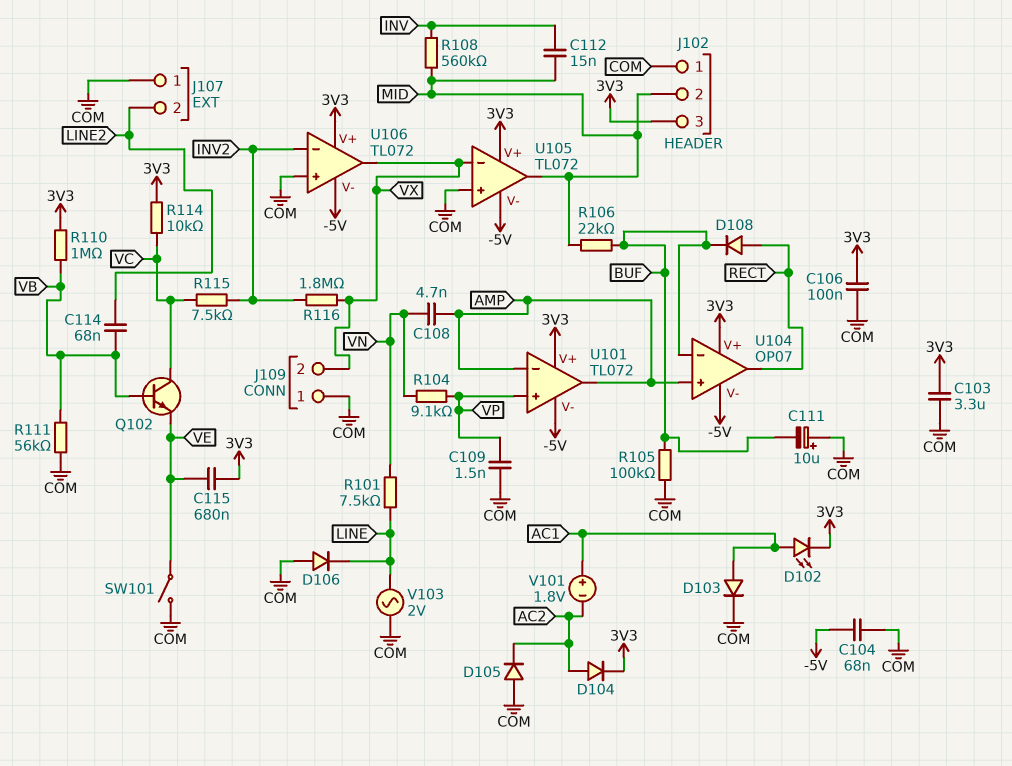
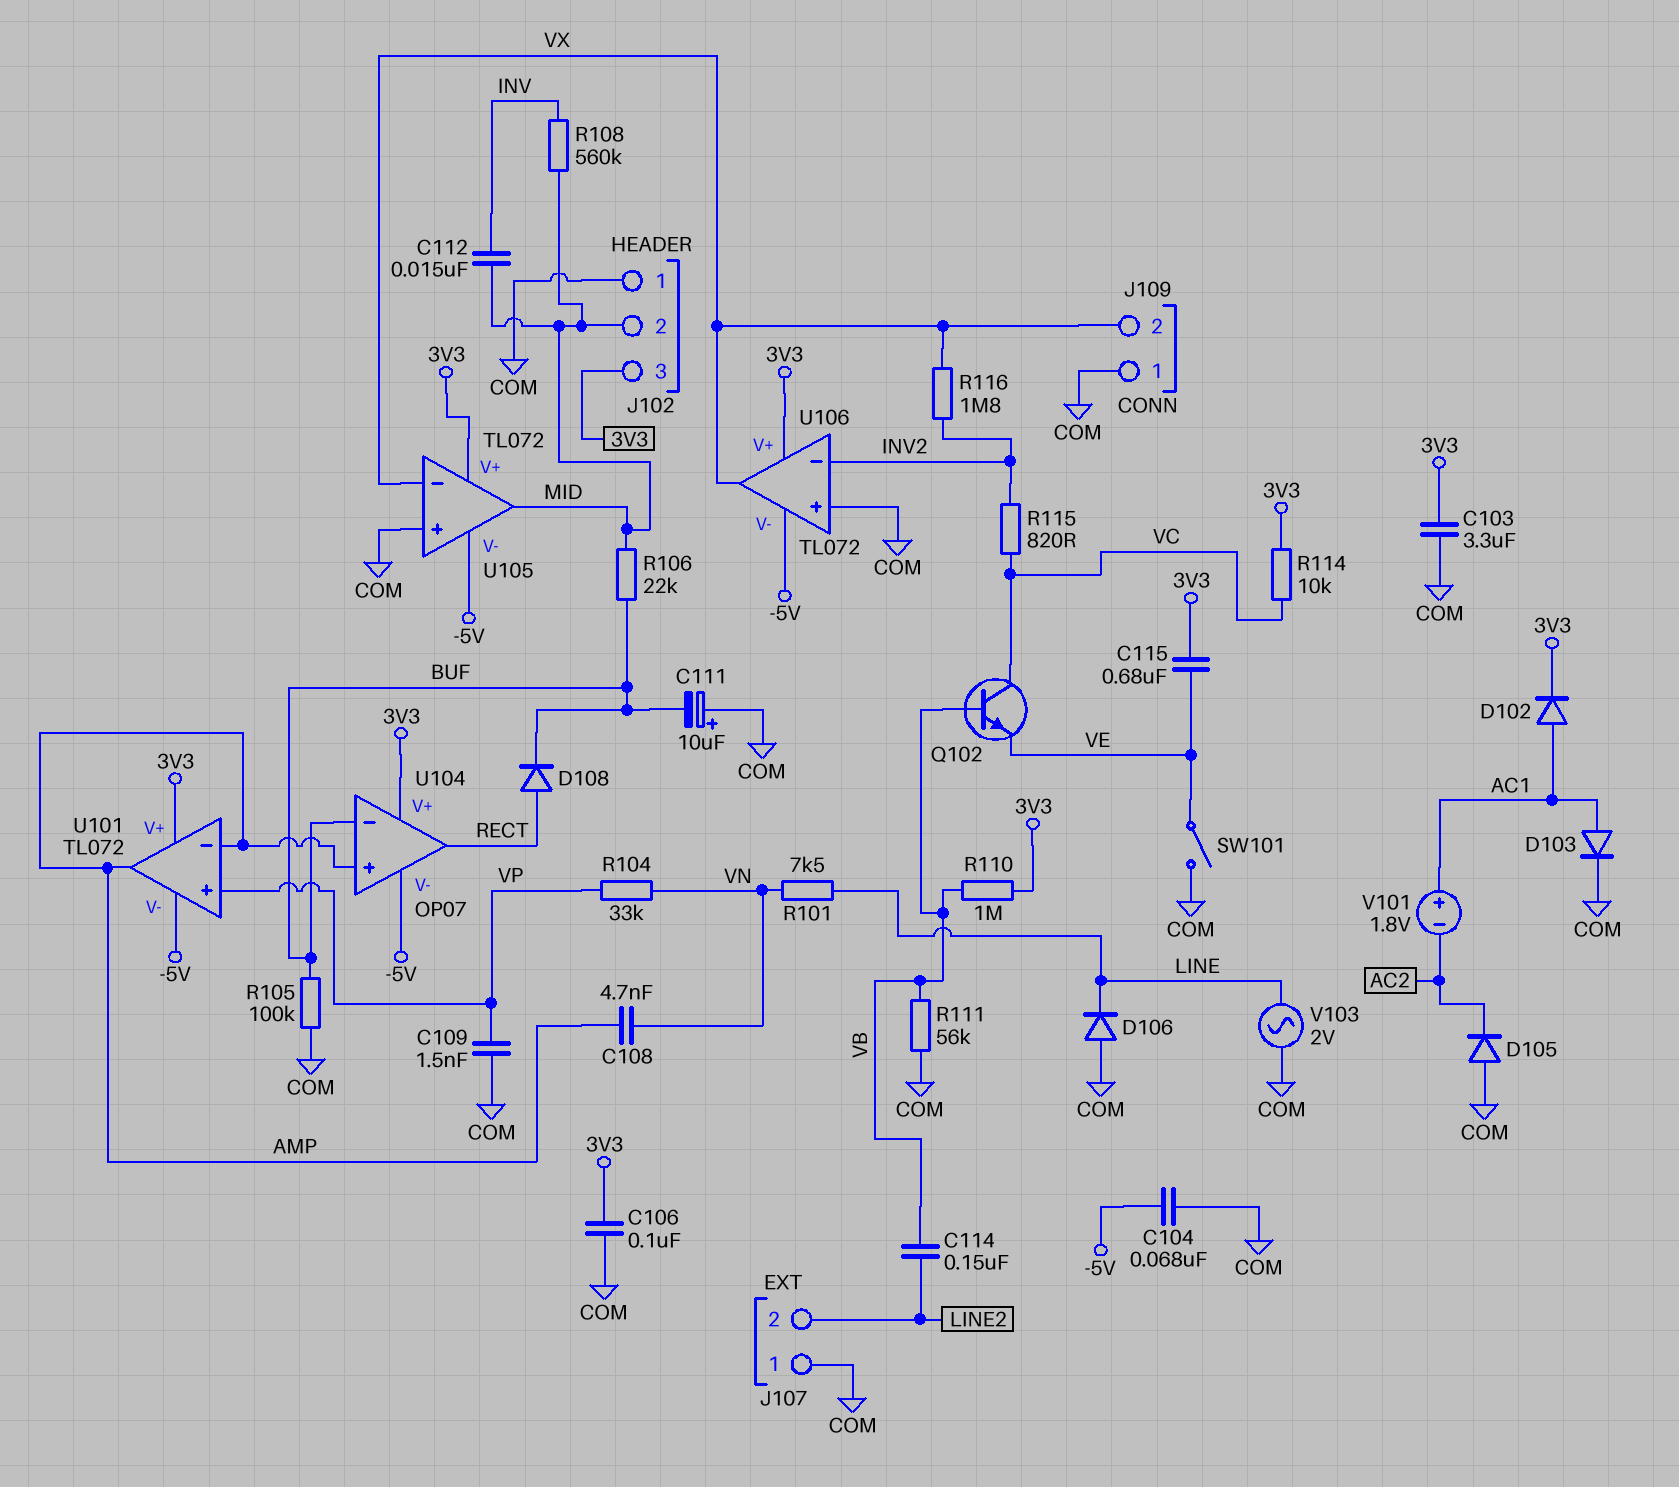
C114: 68nF (LINE2, VB) -> 150nF (LINE2, VB)
D102: LED (A AC1, K 3V3) -> diode (A AC1, K 3V3)
D104: diode (A AC2, K 3V3) -> none
R104: 9.1k (VN, VP) -> 33k (VN, VP)
R115: 7.5k (INV2, VC) -> 820 (INV2, VC)

